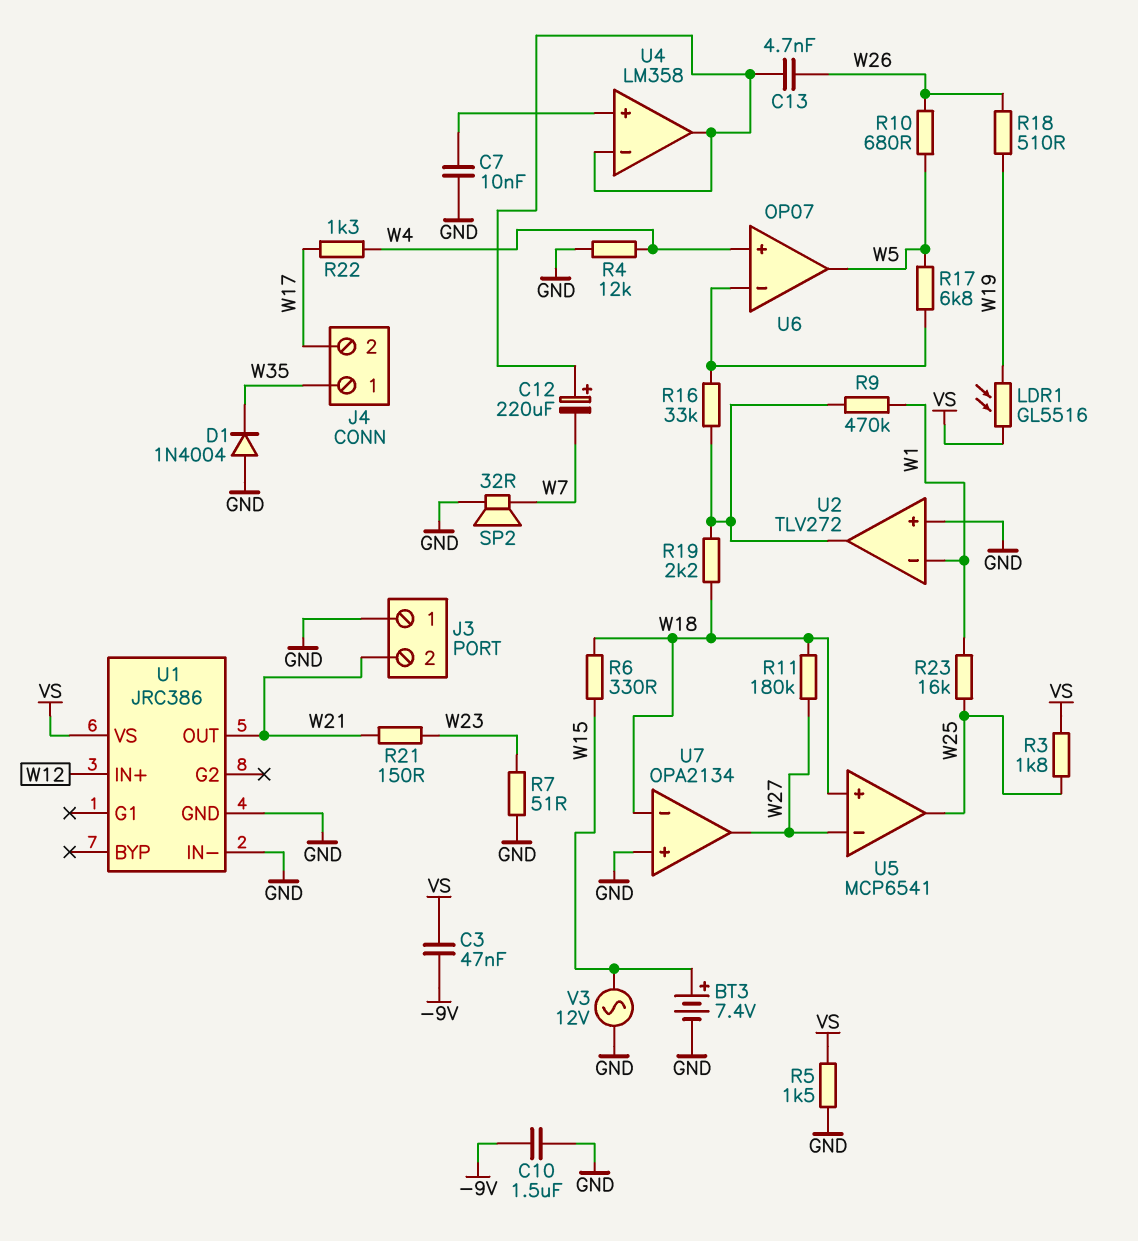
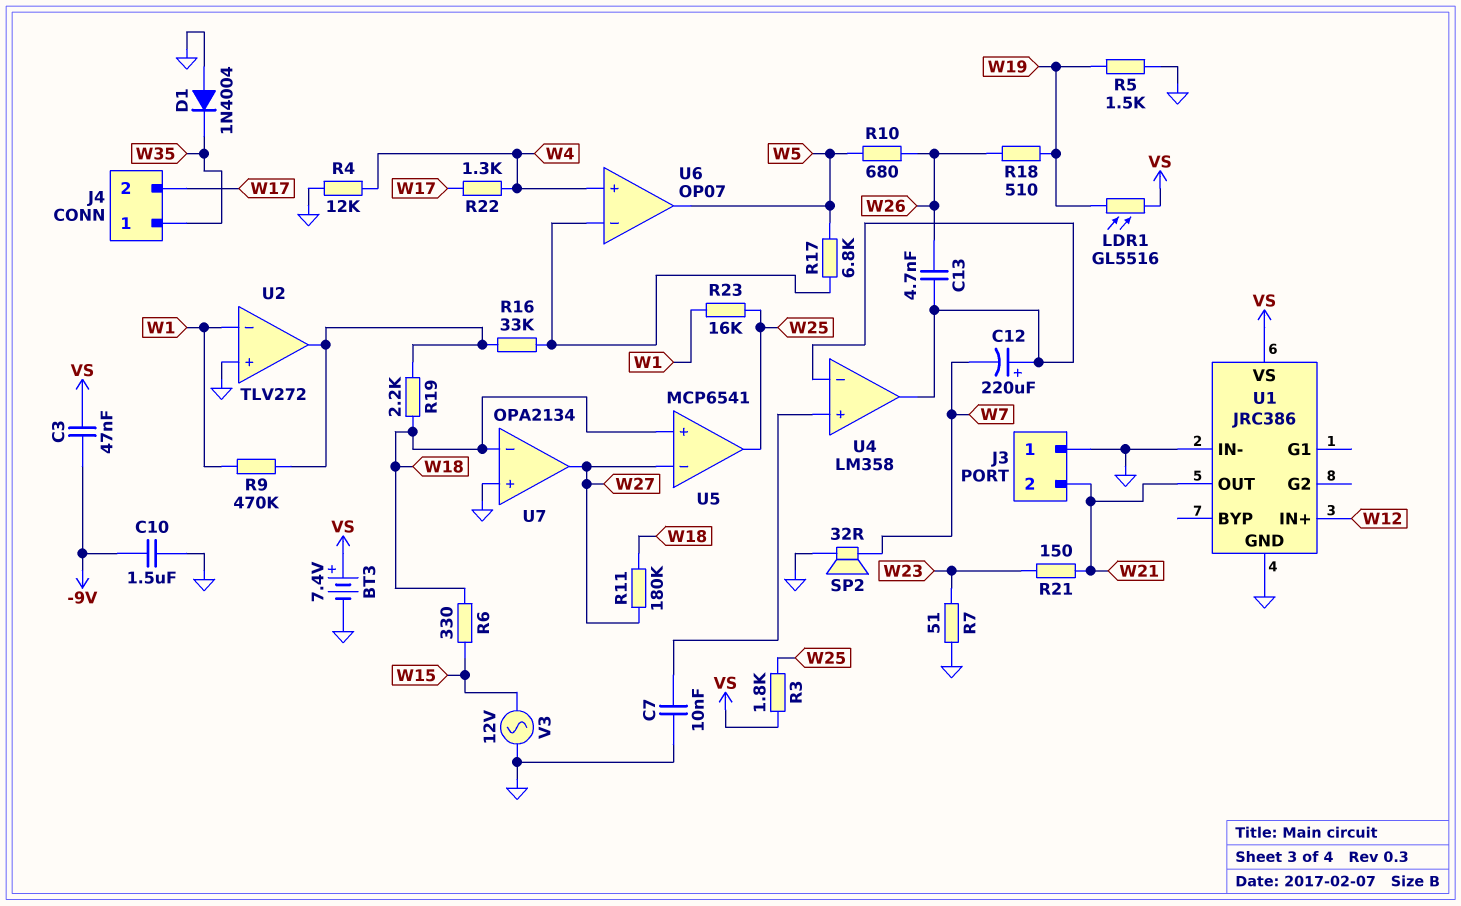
BT3: 7.4V (plus W15, minus GND) -> 7.4V (plus VS, minus GND)
R5: 1.5k (GND, VS) -> 1.5k (GND, W19)

